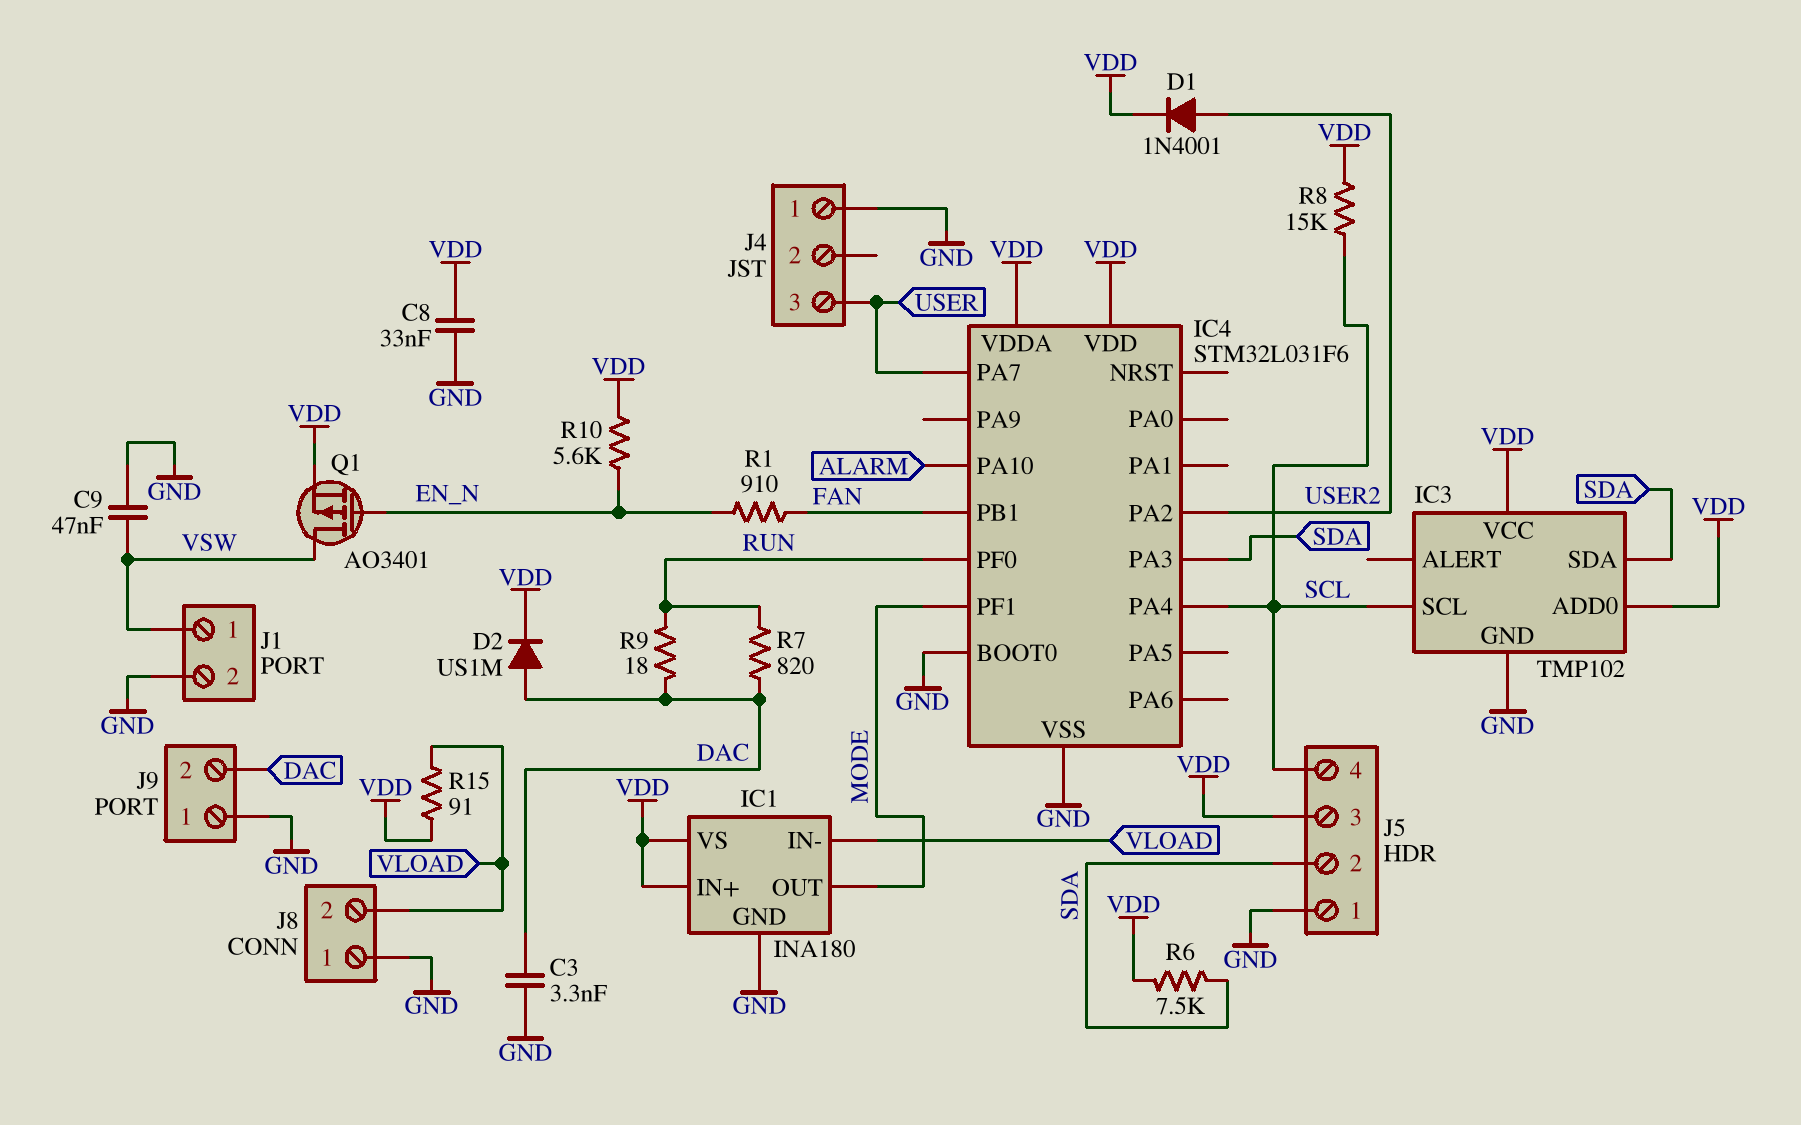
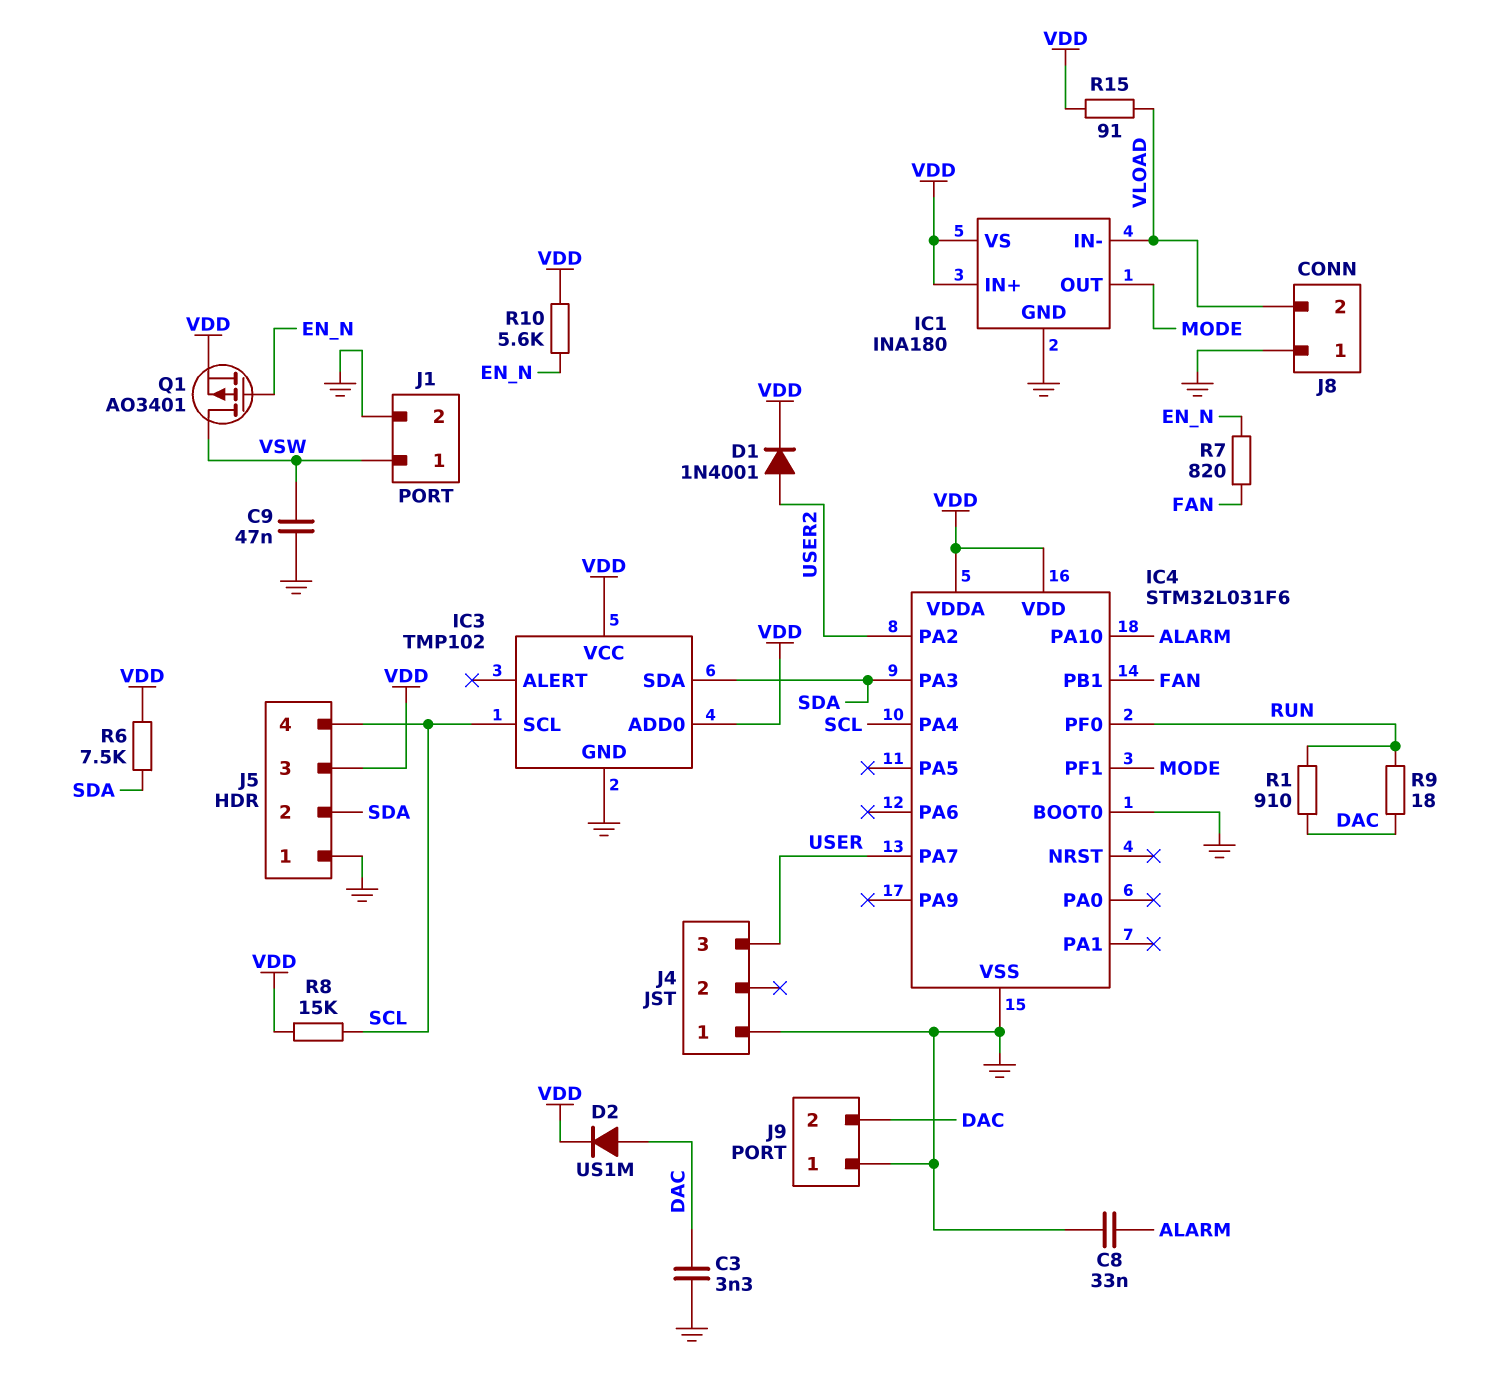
C8: 33nF (GND, VDD) -> 33nF (ALARM, GND)
R1: 910 (EN_N, FAN) -> 910 (DAC, RUN)
R7: 820 (DAC, RUN) -> 820 (EN_N, FAN)

